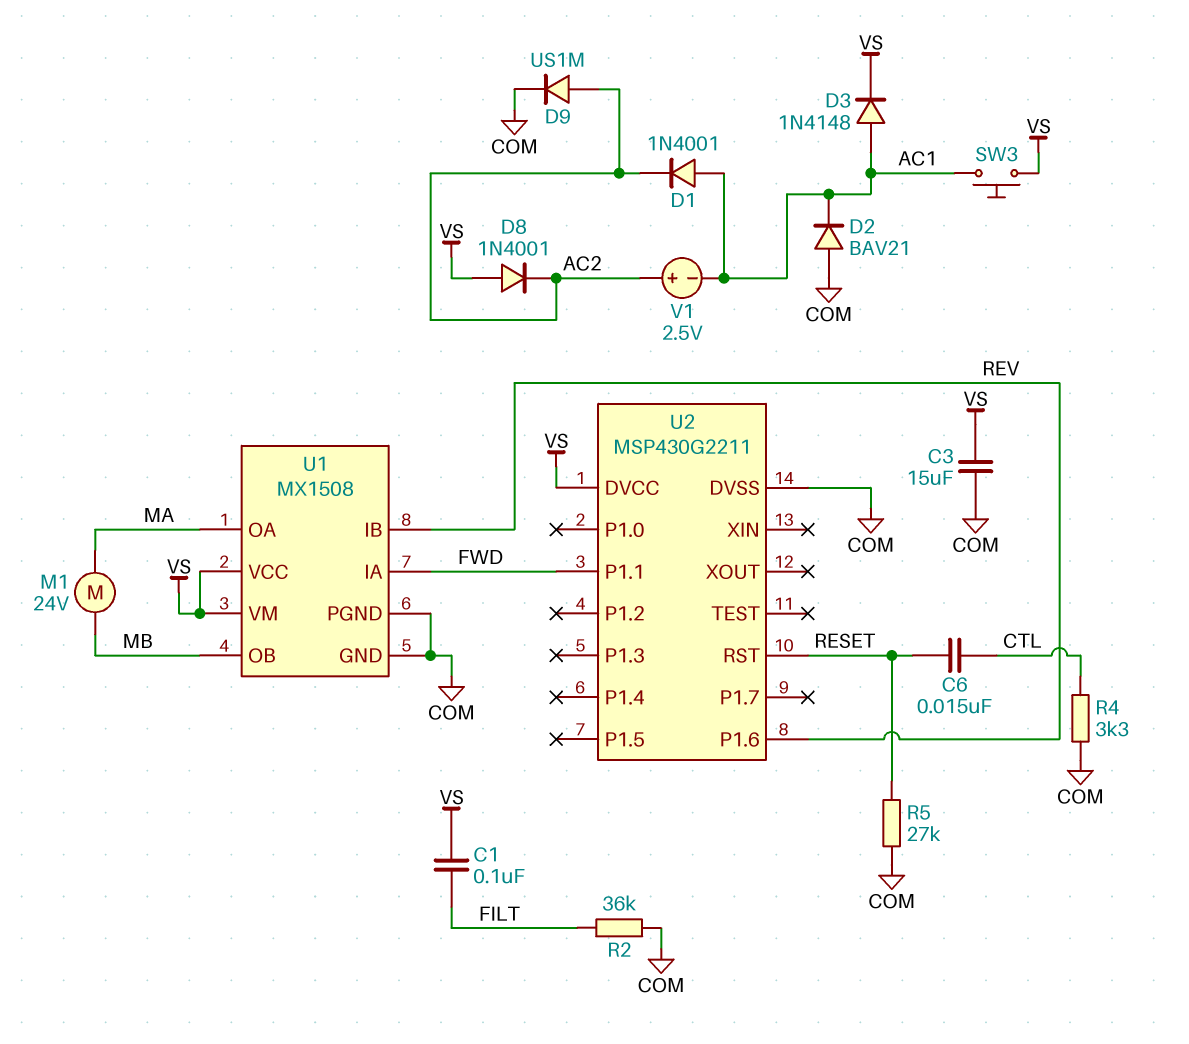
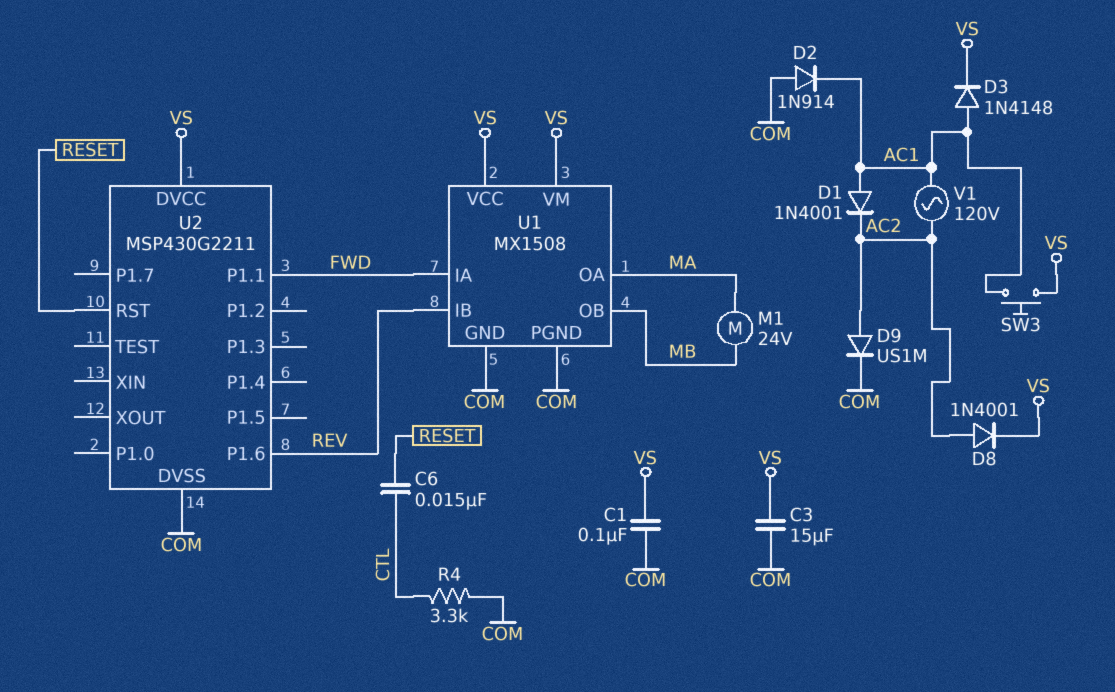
C1: 100nF (FILT, VS) -> 100nF (COM, VS)
D2: diode BAV21 (A COM, K AC1) -> diode 1N914 (A COM, K AC1)
D8: diode 1N4001 (A VS, K AC2) -> diode 1N4001 (A AC2, K VS)
R2: 36k (COM, FILT) -> none
R5: 27k (COM, RESET) -> none
V1: 2.5V (plus AC2, minus AC1) -> AC 120V (AC1, AC2)

